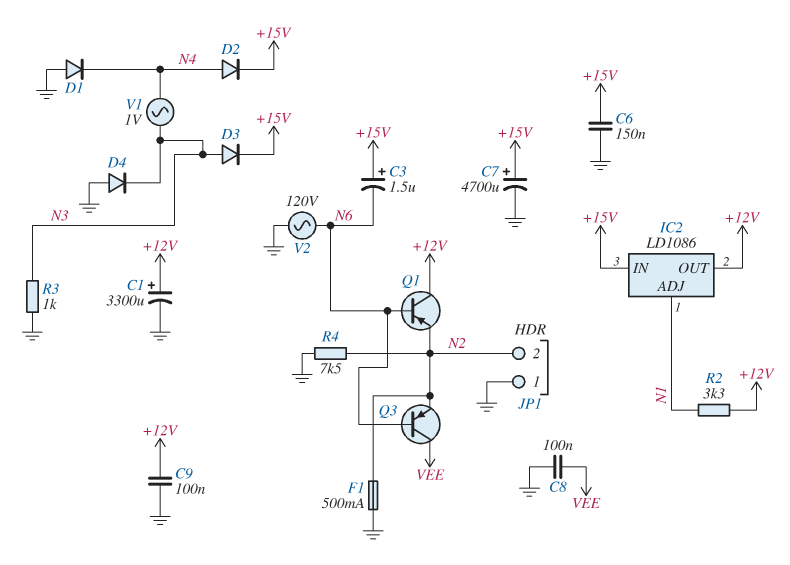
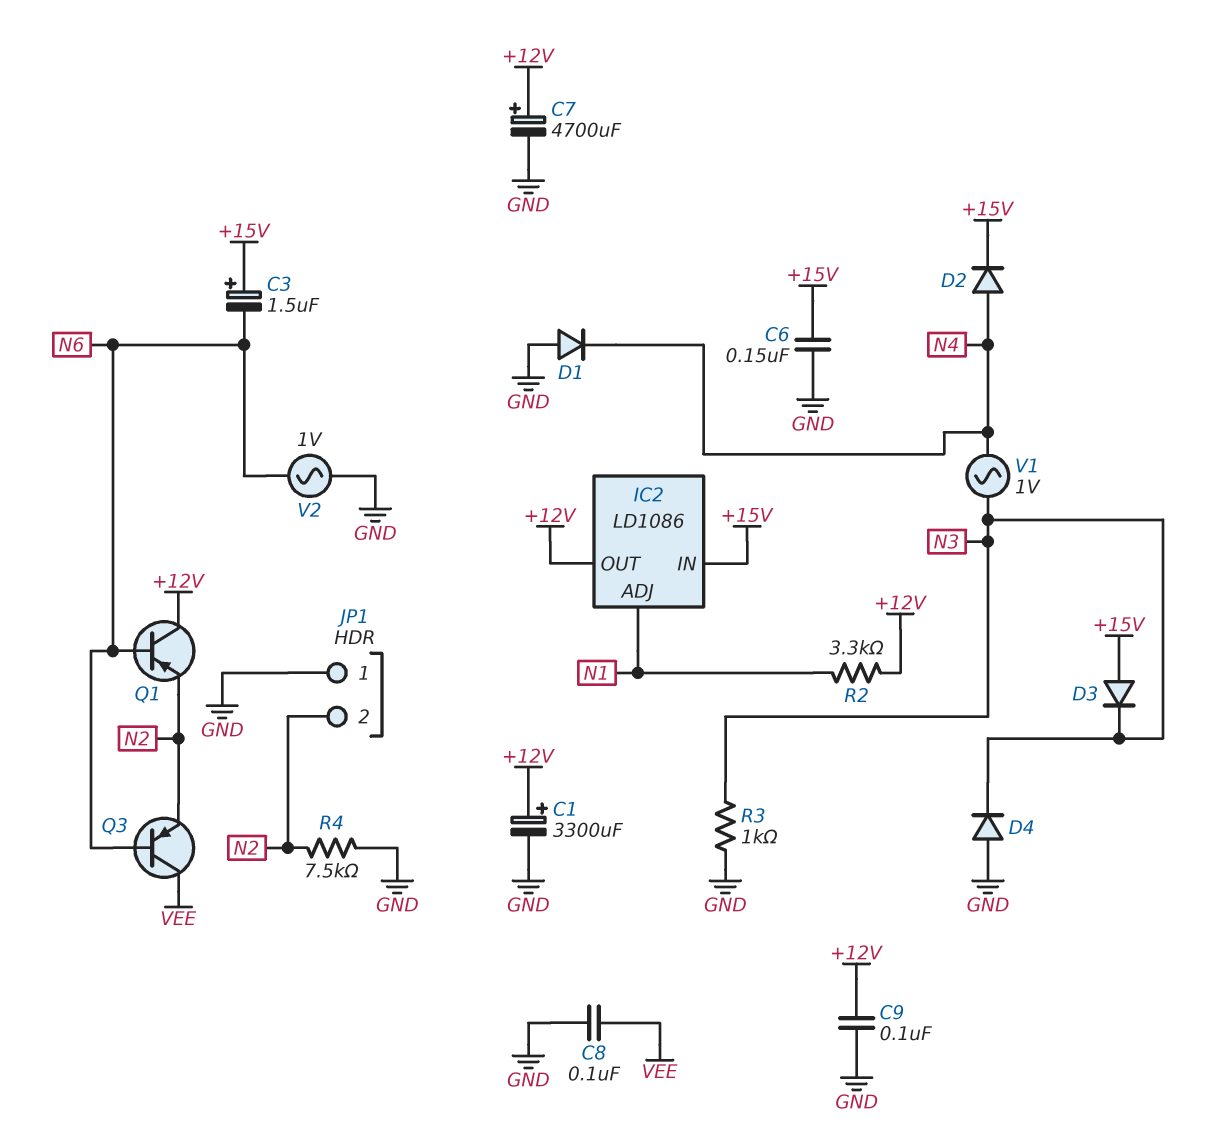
C7: 4700uF (plus +15V, minus GND) -> 4700uF (plus +12V, minus GND)
D3: diode (A N3, K +15V) -> diode (A +15V, K N3)
F1: 500mA (GND, N2) -> none
V2: AC 120V (GND, N6) -> AC 1V (GND, N6)

